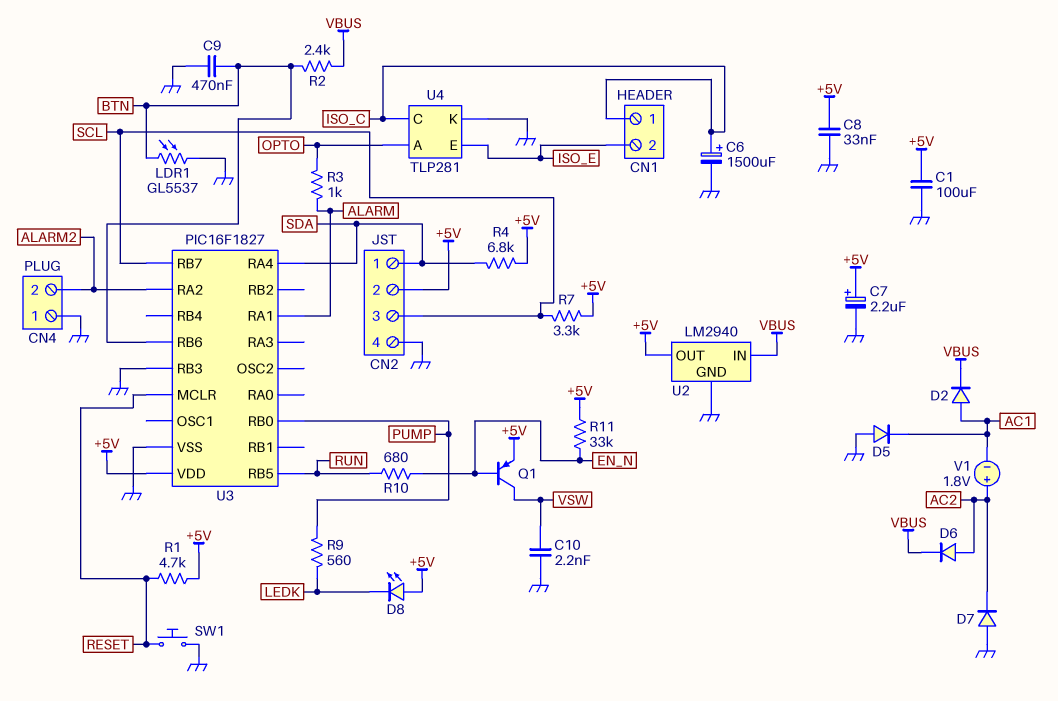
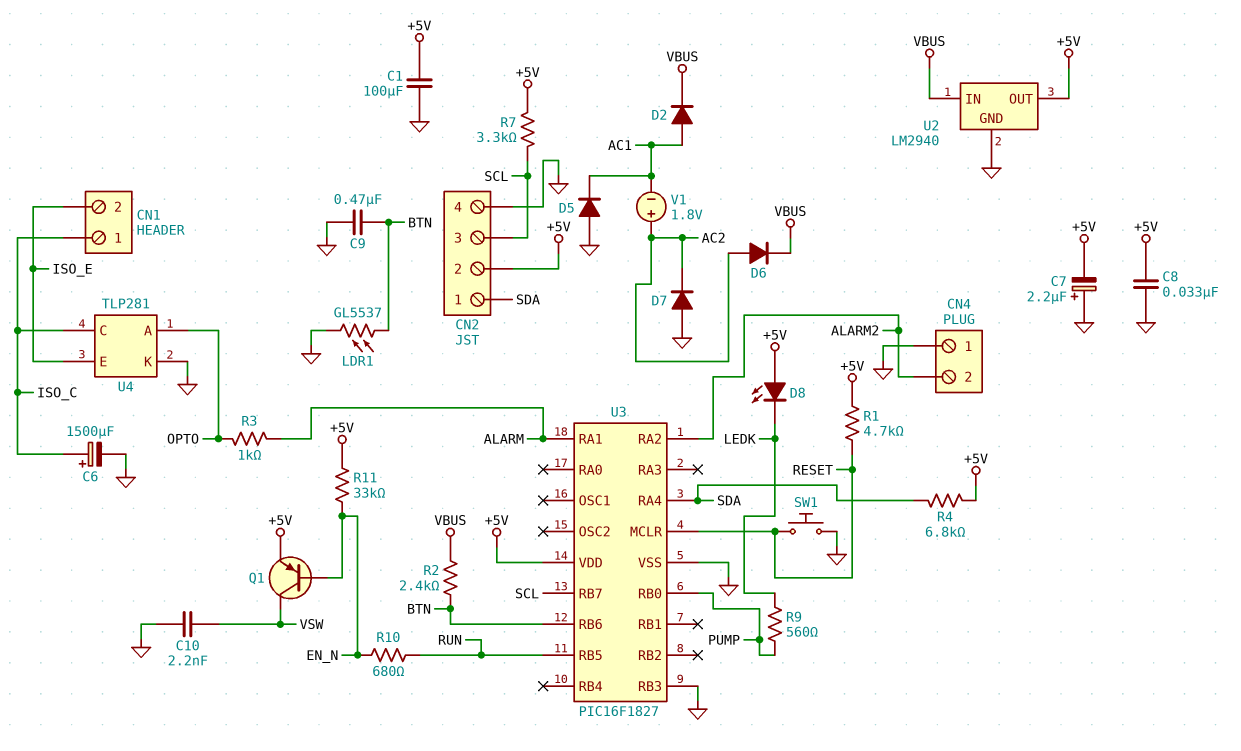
C7: 2.2uF (plus +5V, minus GND) -> 2.2uF (plus GND, minus +5V)

